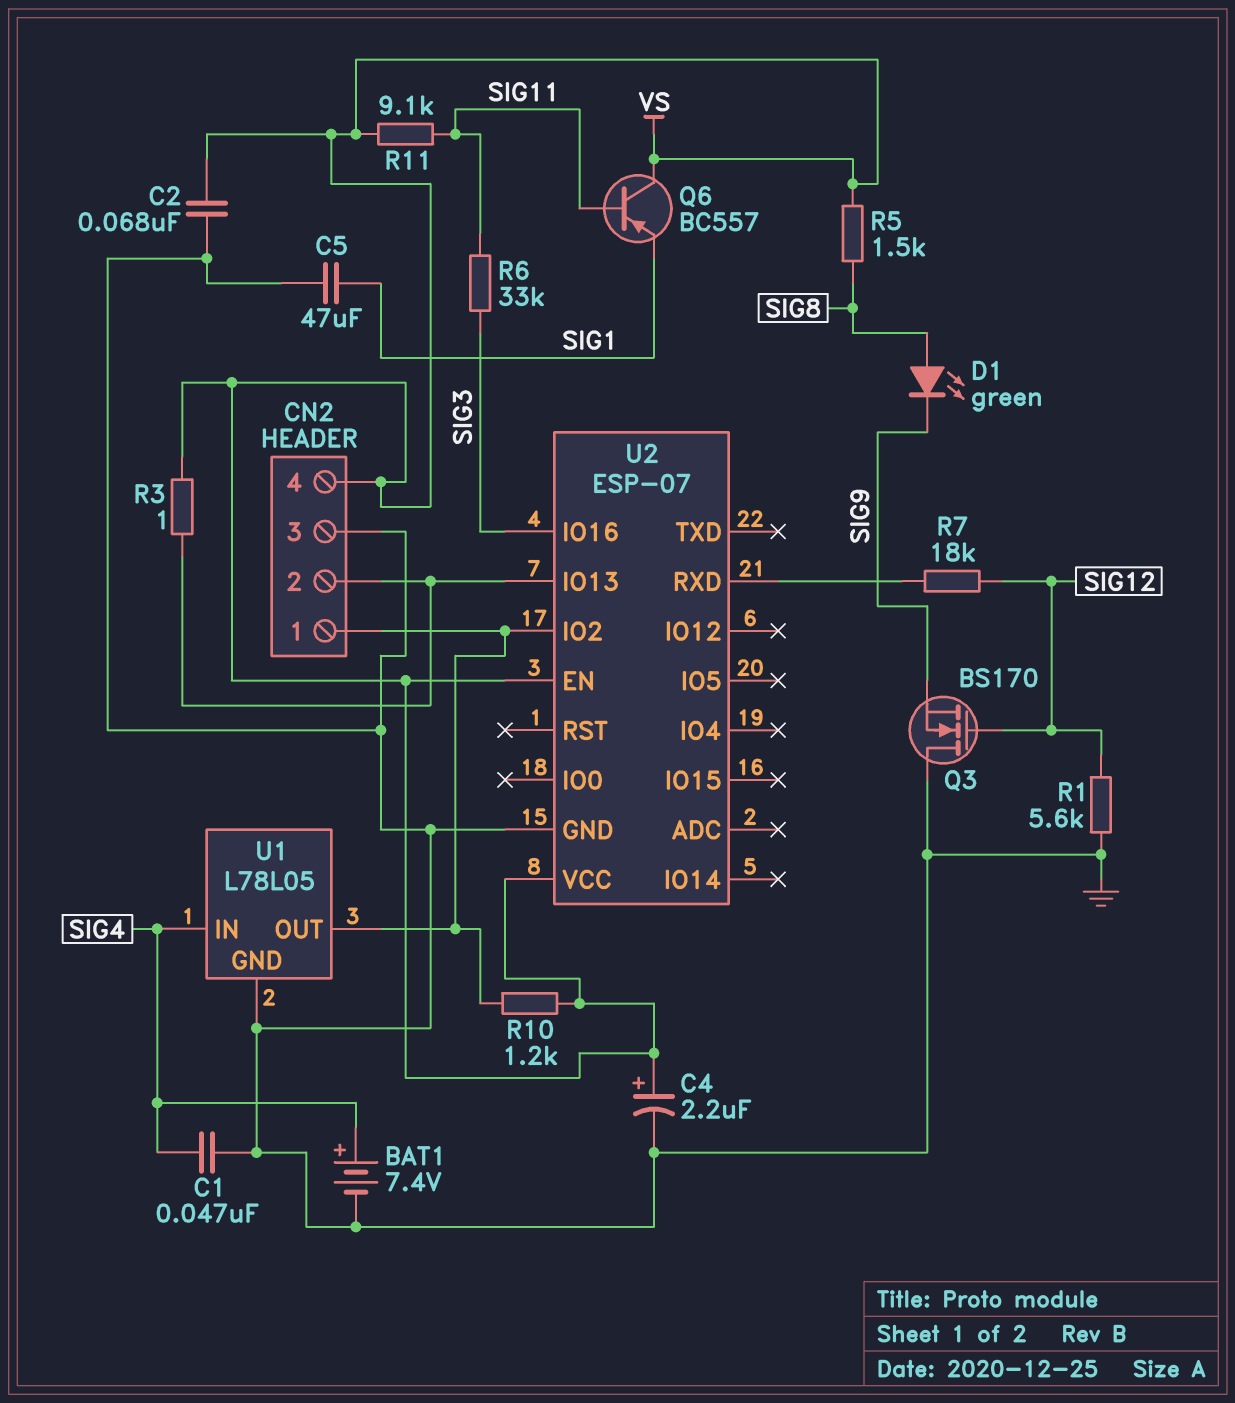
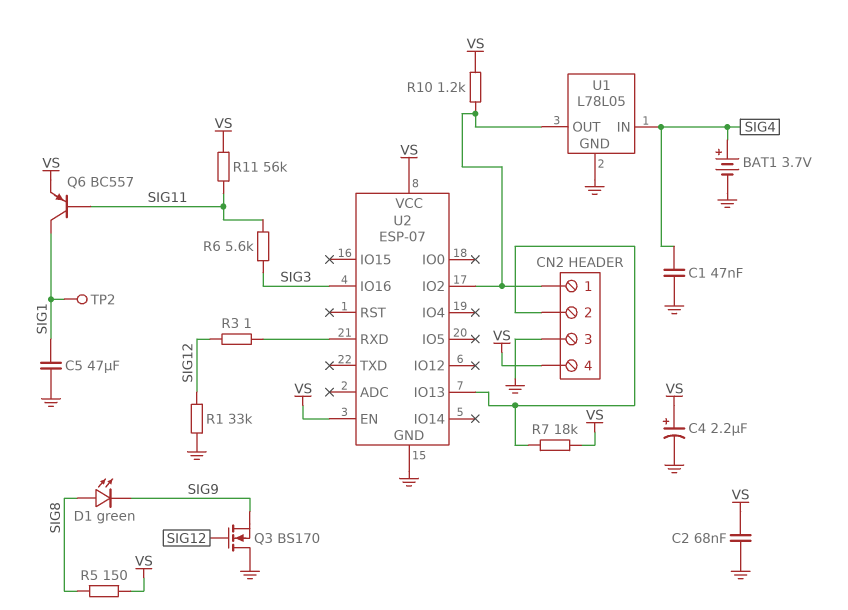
BAT1: 7.4V (plus SIG4, minus GND) -> 3.7V (plus SIG4, minus GND)
Q6: PNP BC557 (B SIG11, C VS, E SIG1) -> PNP BC557 (B SIG11, C SIG1, E VS)
R1: 5.6k (GND, SIG12) -> 33k (GND, SIG12)
R3: 1 (CN2/2, VS) -> 1 (SIG12, U2/RXD)
R5: 1.5k (SIG8, VS) -> 150 (SIG8, VS)
R6: 33k (SIG3, SIG11) -> 5.6k (SIG3, SIG11)
R7: 18k (SIG12, U2/RXD) -> 18k (CN2/2, VS)
R11: 9.1k (SIG11, VS) -> 56k (SIG11, VS)
TP2: none -> test point (SIG1)

